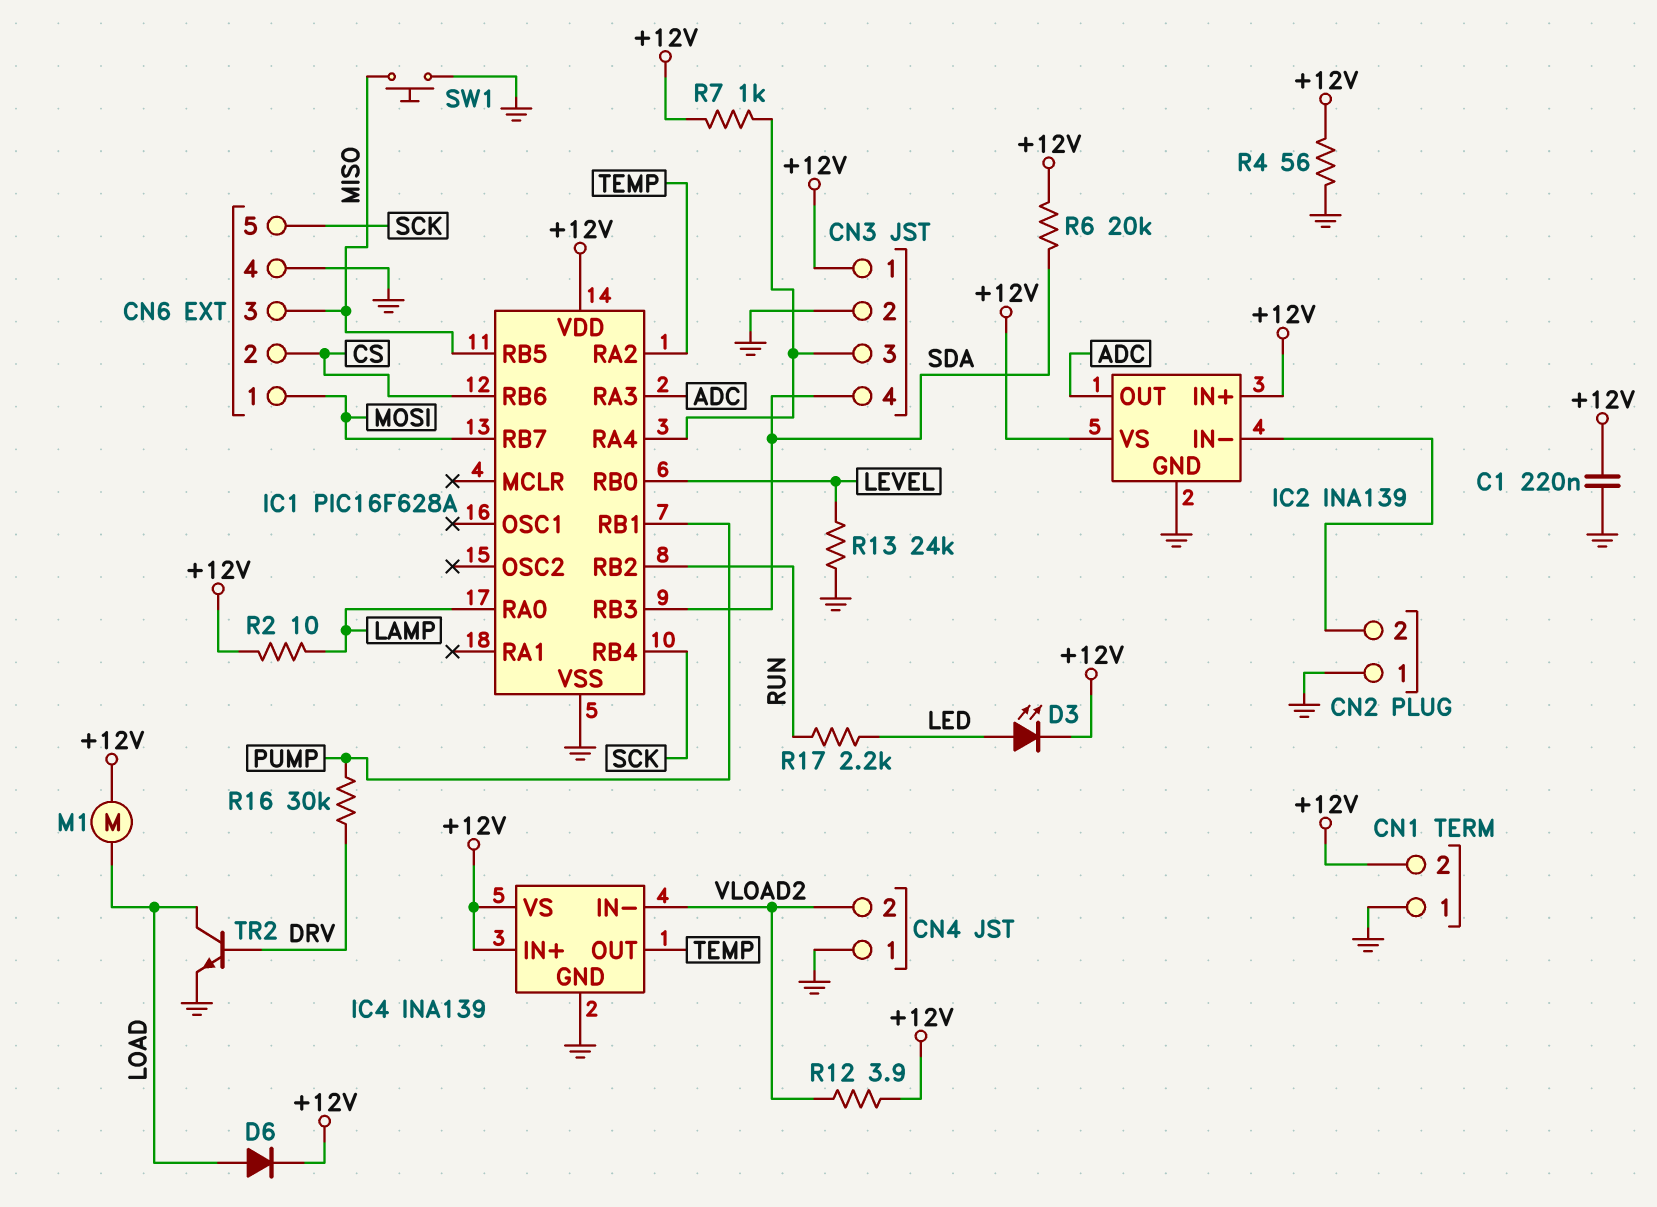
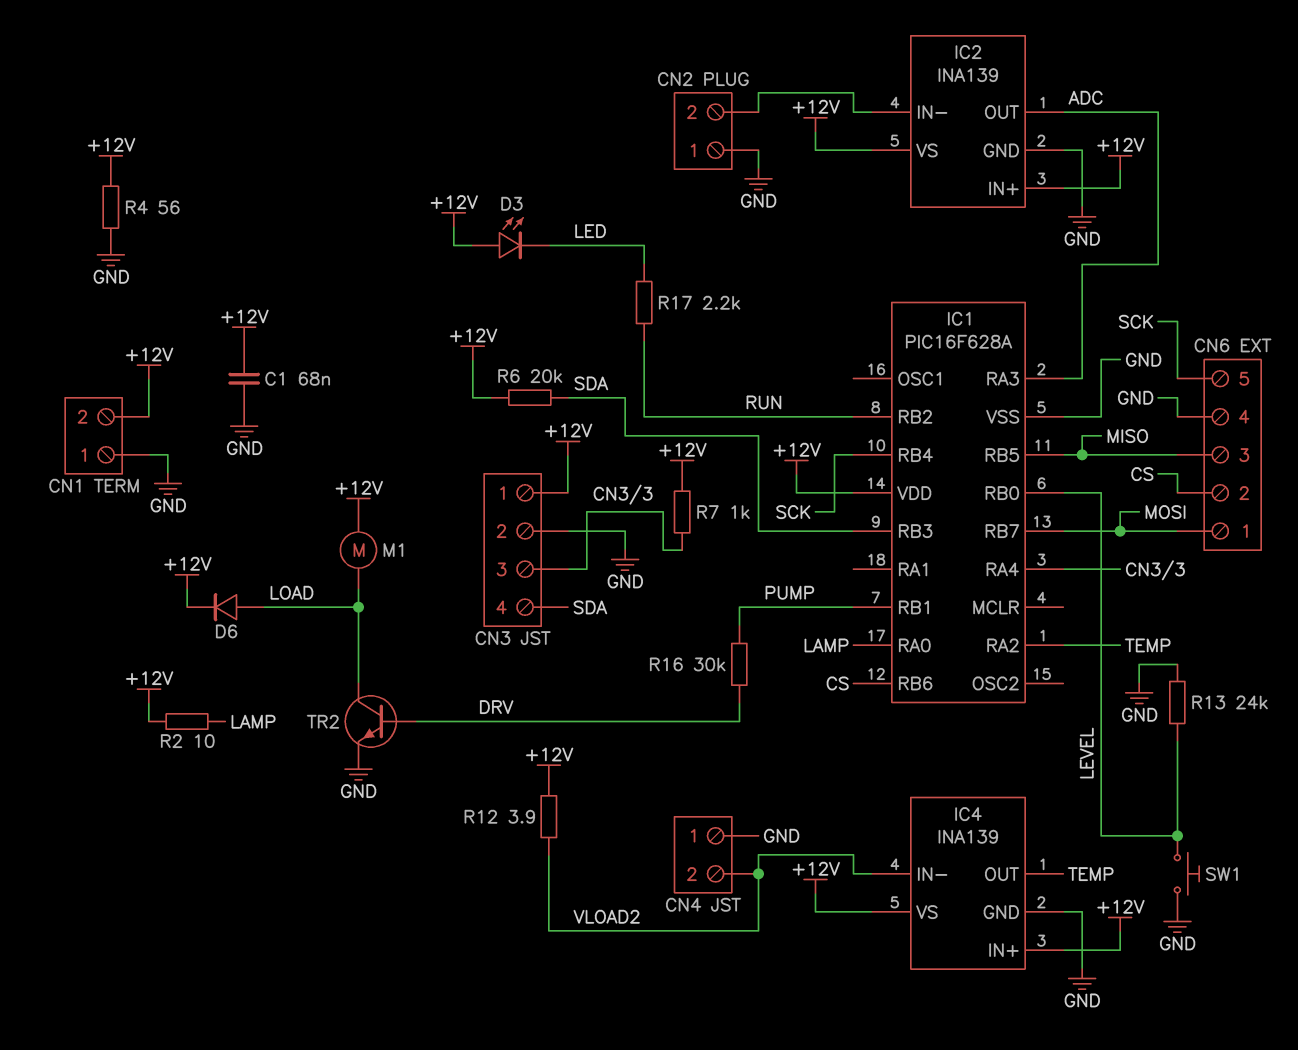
C1: 220nF (+12V, GND) -> 68nF (+12V, GND)
D3: LED (A LED, K +12V) -> LED (A +12V, K LED)
SW1: button (GND, MISO) -> button (GND, LEVEL)

